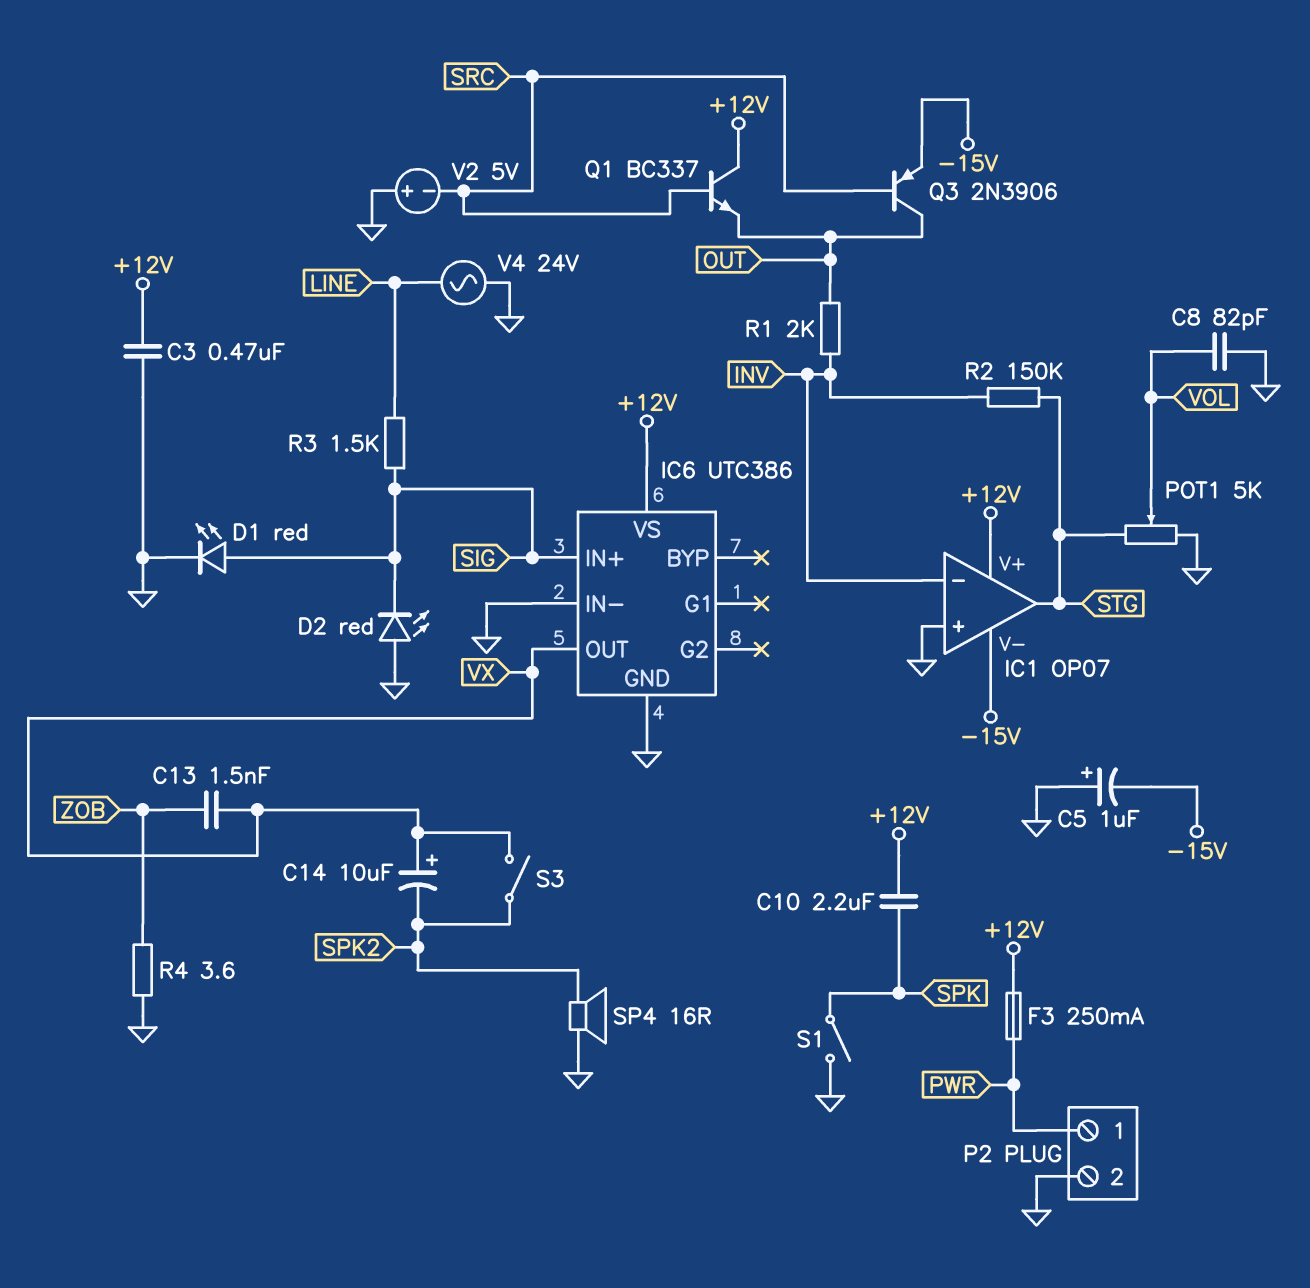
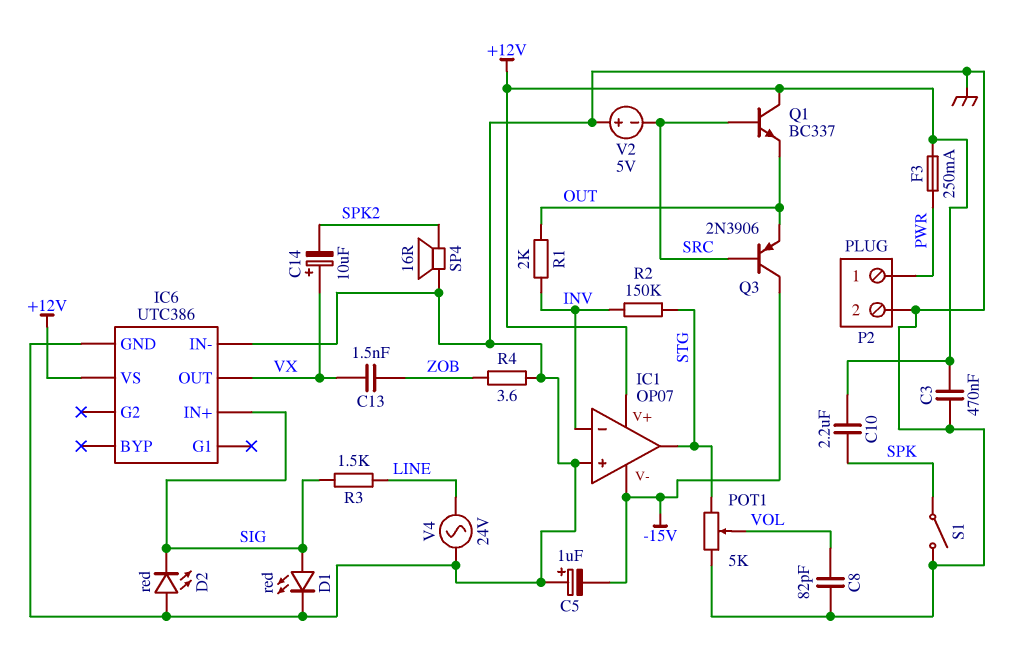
Q3: PNP 2N3906 (B SRC, C OUT, E -15V) -> PNP 2N3906 (B SRC, C -15V, E OUT)
S3: switch (SPK2, VX) -> none

